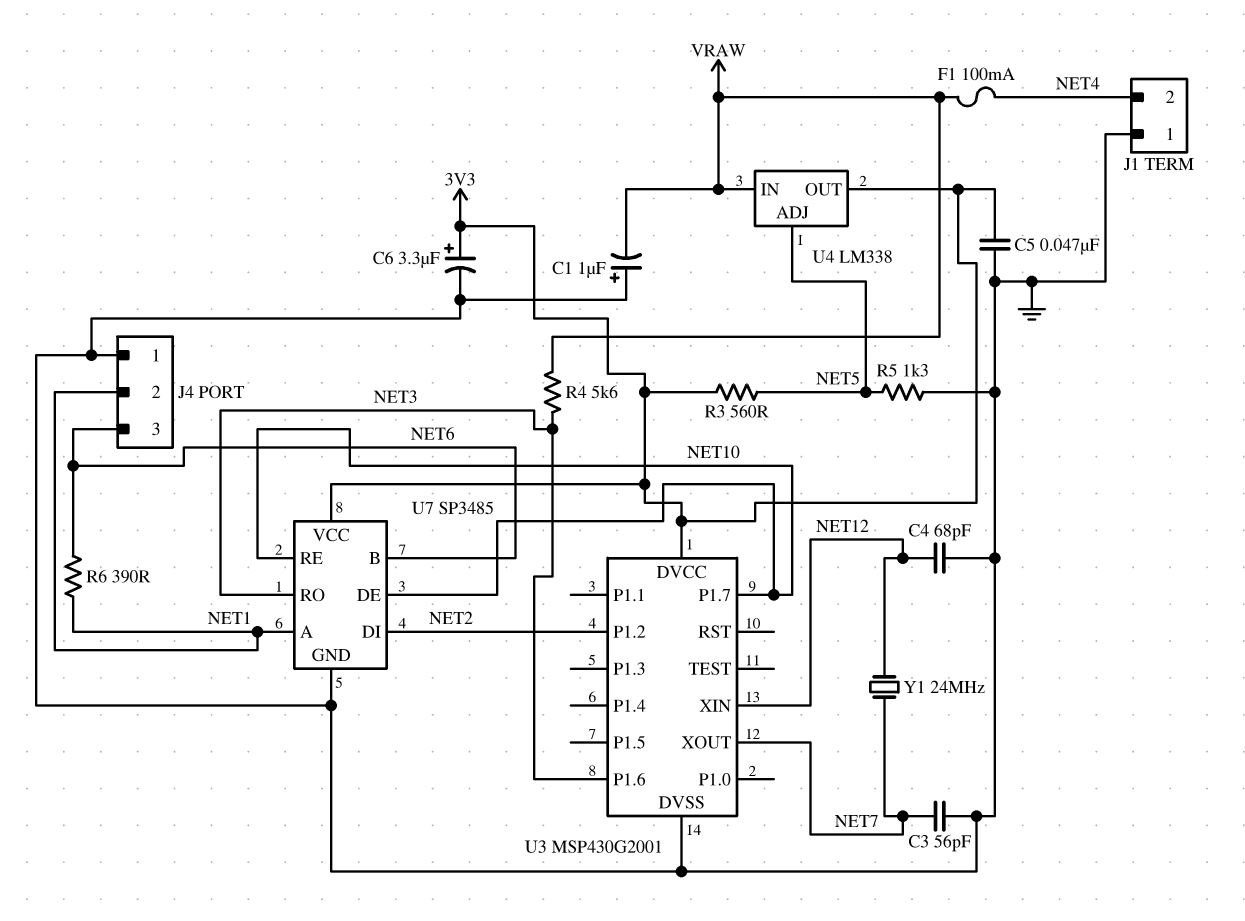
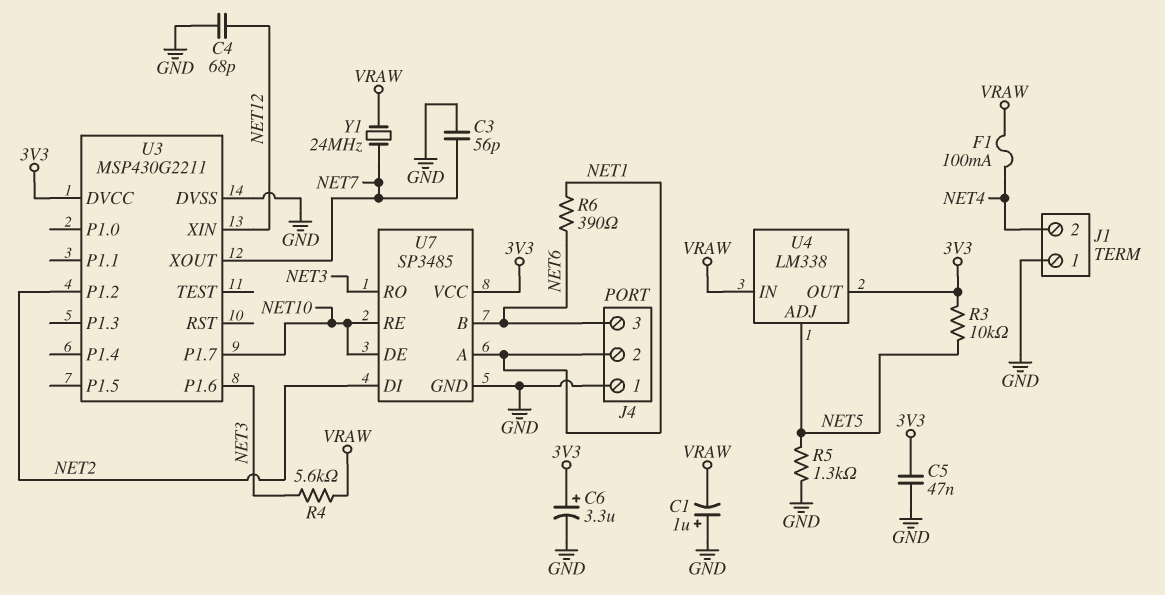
R3: 560 (3V3, NET5) -> 10k (3V3, NET5)
U3: MSP430G2001 -> MSP430G2211
Y1: 24MHz (NET7, NET12) -> 24MHz (NET7, VRAW)

